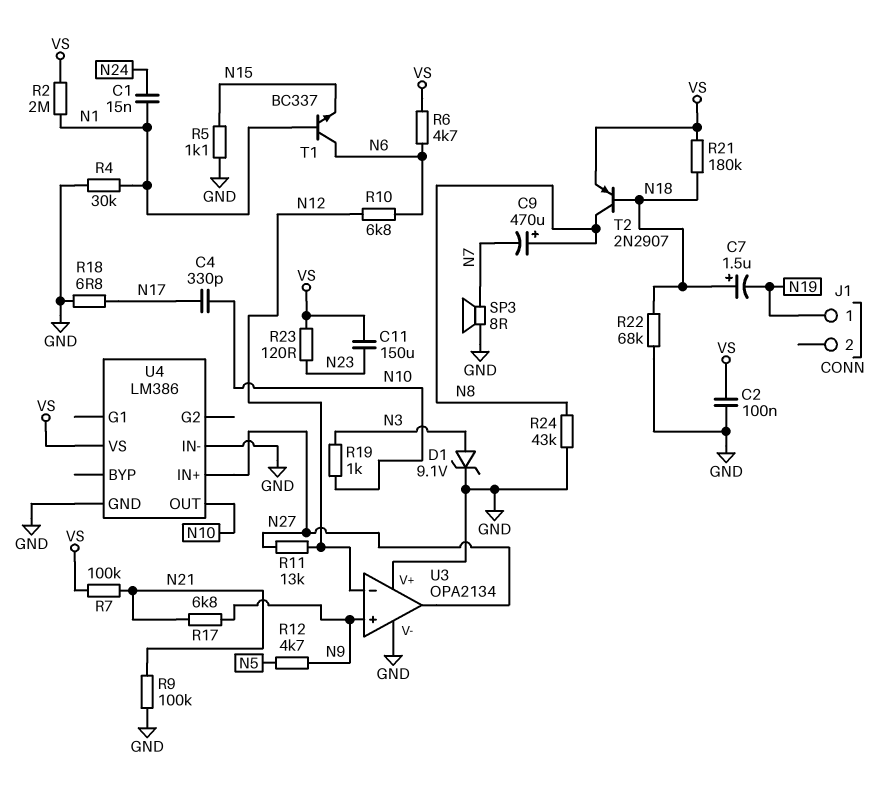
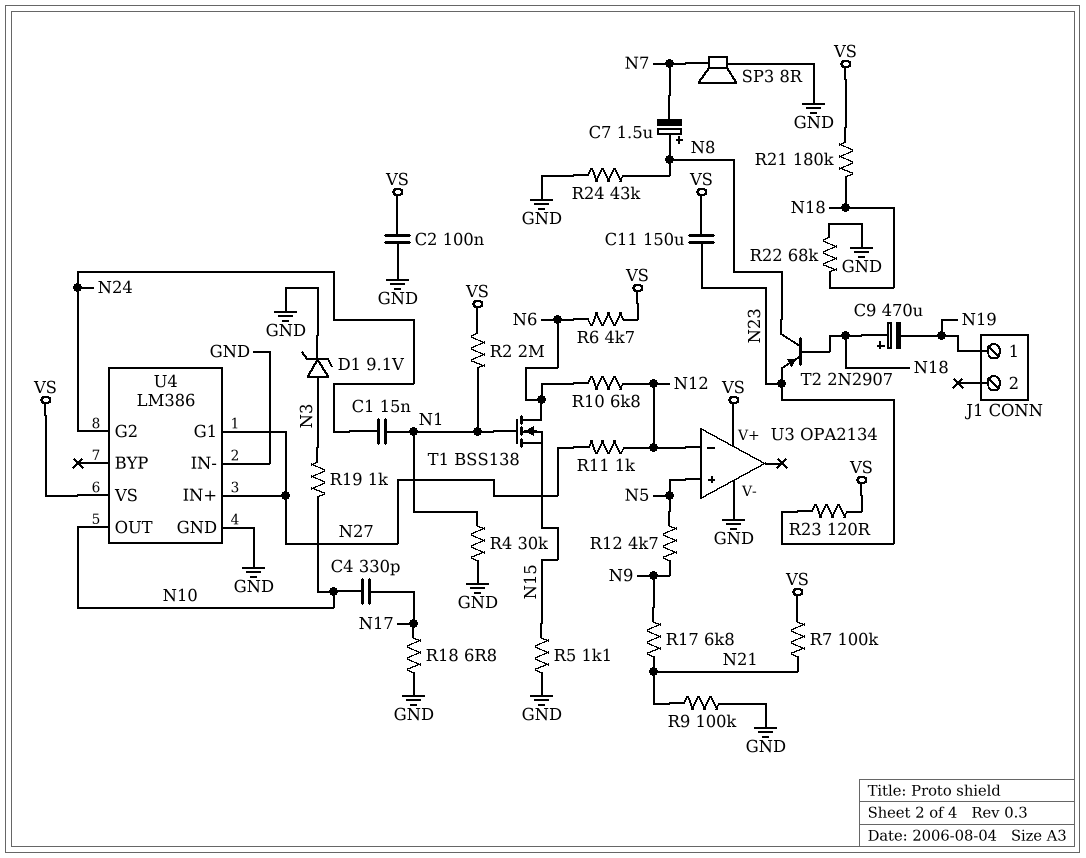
C7: 1.5uF (plus N18, minus N19) -> 1.5uF (plus N8, minus N7)
C9: 470uF (plus N8, minus N7) -> 470uF (plus N18, minus N19)
R11: 13k (N12, N27) -> 1k (N12, N27)
T1: NPN BC337 (B N1, C N6, E N15) -> NMOS BSS138 (G N1, D N6, S N15)
T2: PNP 2N2907 (B N18, C N8, E VS) -> PNP 2N2907 (B N18, C N8, E N23)
U3 pin V+: GND -> VS
U3 pin in+: N9 -> N5
U3 pin out: N27 -> none
U4 pin G1: none -> N27
U4 pin G2: none -> N24

